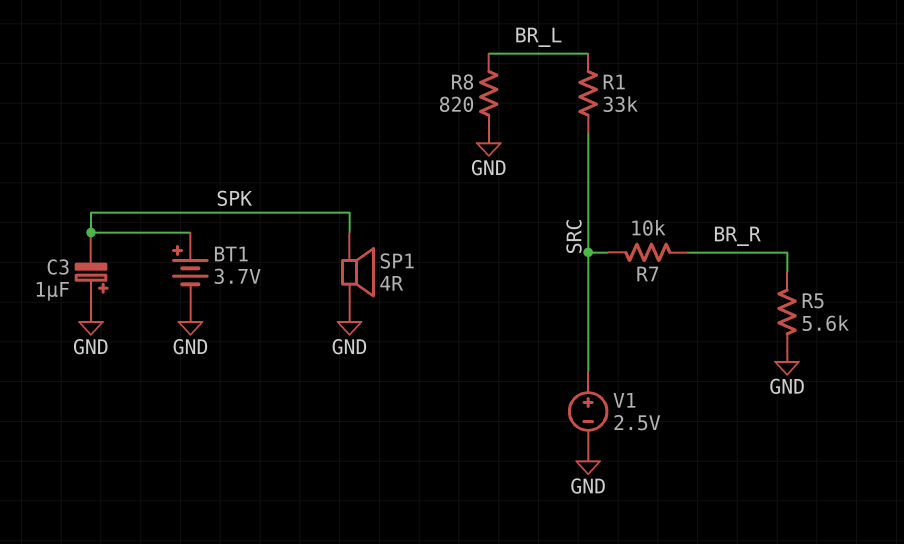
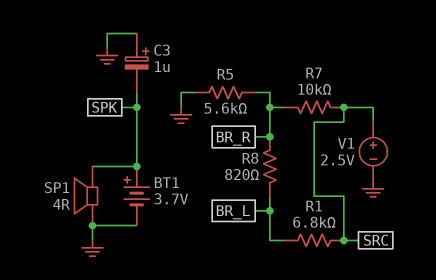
R1: 33k (BR_L, SRC) -> 6.8k (BR_L, SRC)
R8: 820 (BR_L, GND) -> 820 (BR_L, BR_R)

